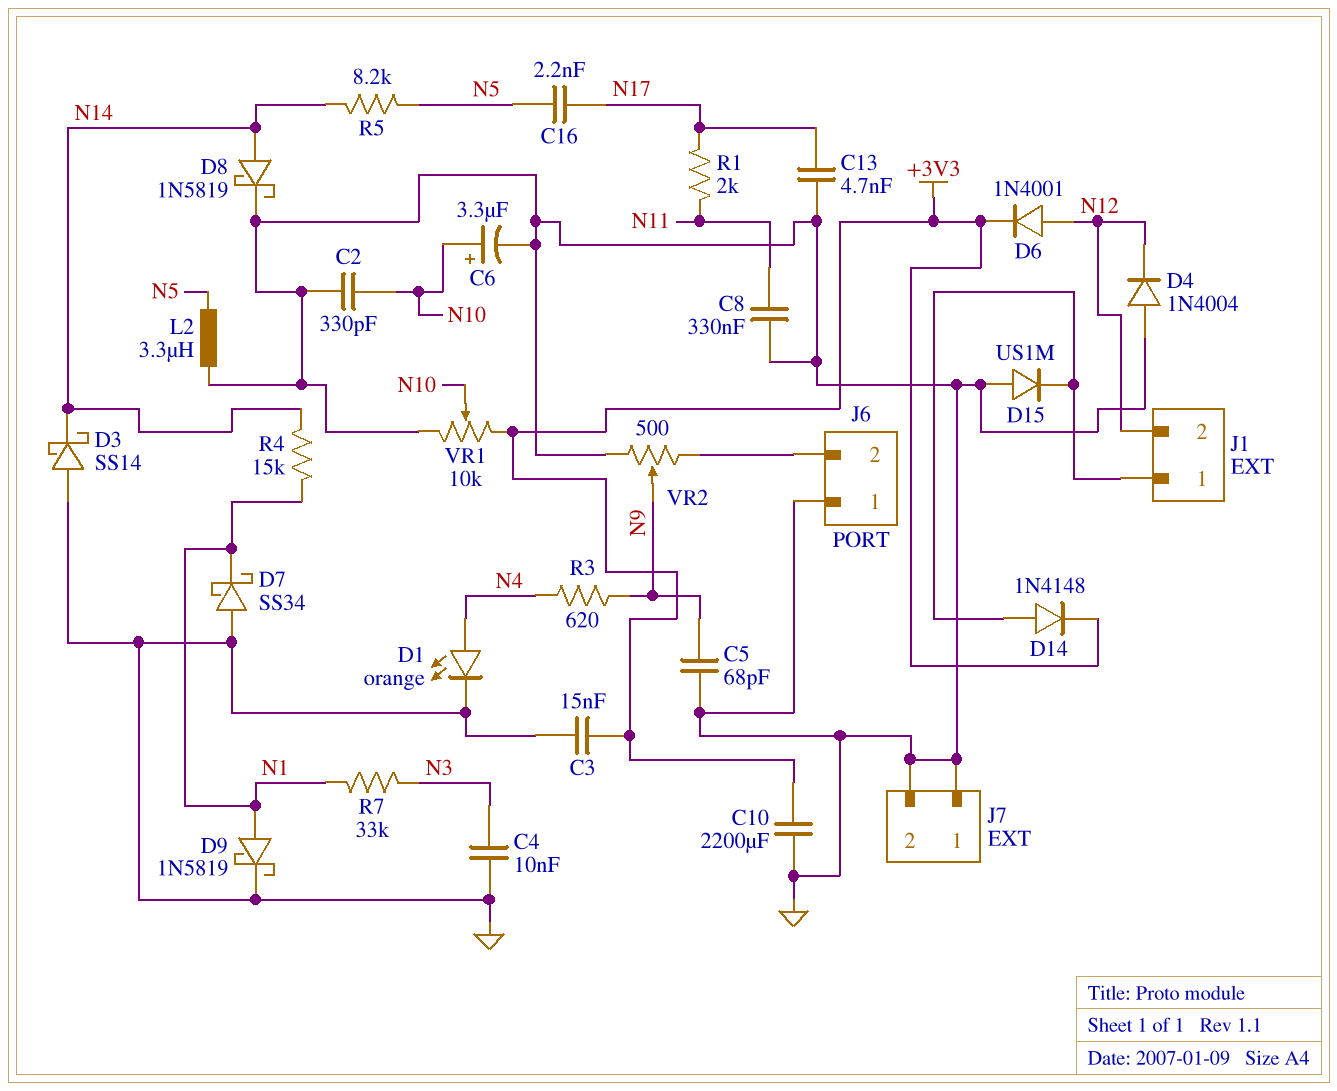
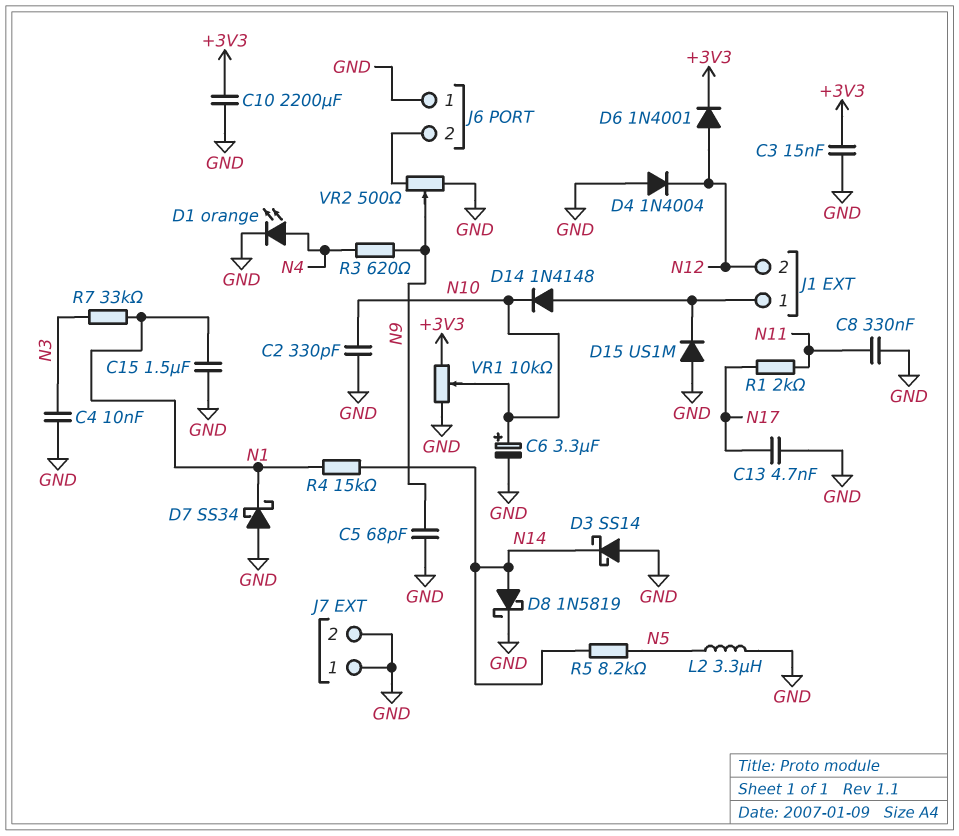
C15: none -> 1.5uF (GND, N1)
C16: 2.2nF (N5, N17) -> none
D9: schottky 1N5819 (A N1, K GND) -> none
D14: diode 1N4148 (A J1/1, K +3V3) -> diode 1N4148 (A J1/1, K N10)

